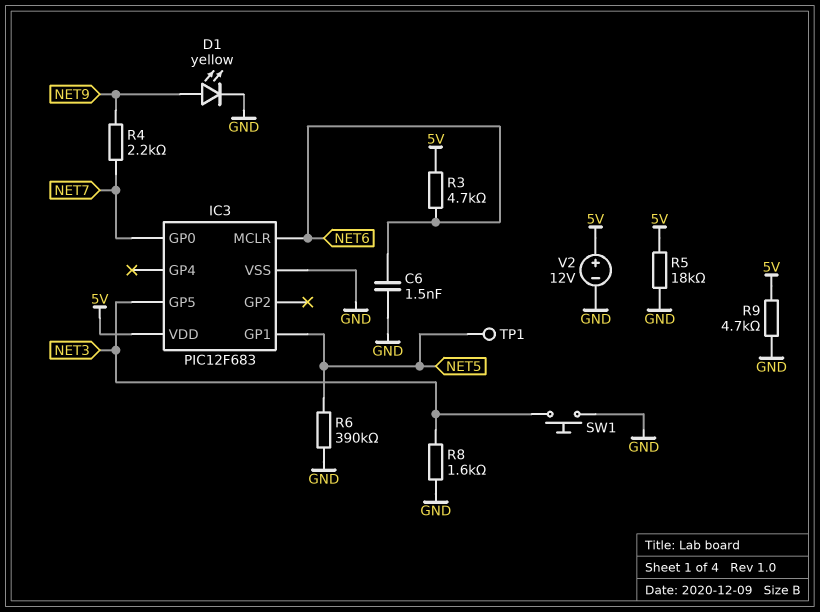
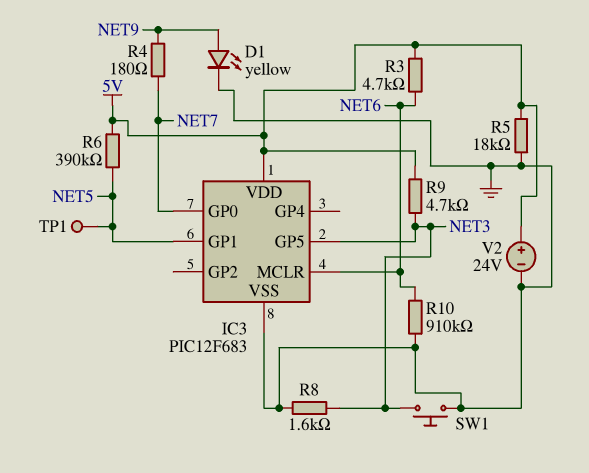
C6: 1.5nF (GND, NET6) -> none
R4: 2.2k (NET7, NET9) -> 180 (NET7, NET9)
R6: 390k (GND, NET5) -> 390k (5V, NET5)
R9: 4.7k (5V, GND) -> 4.7k (5V, NET3)
R10: none -> 910k (GND, NET6)
V2: 12V (plus 5V, minus GND) -> 24V (plus 5V, minus GND)

